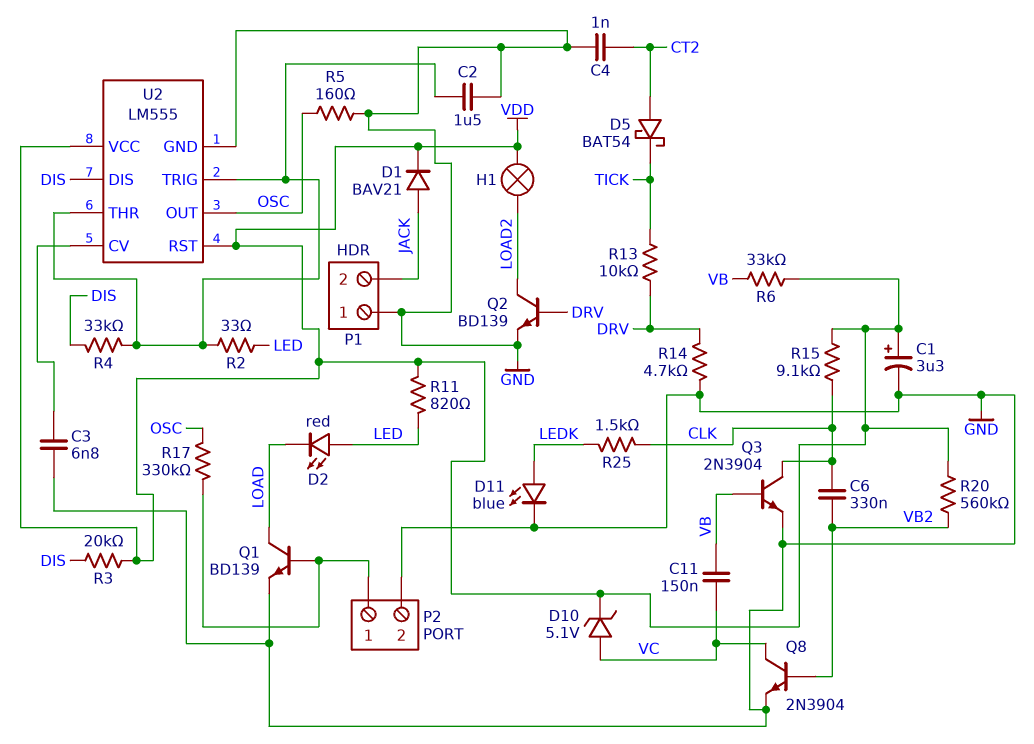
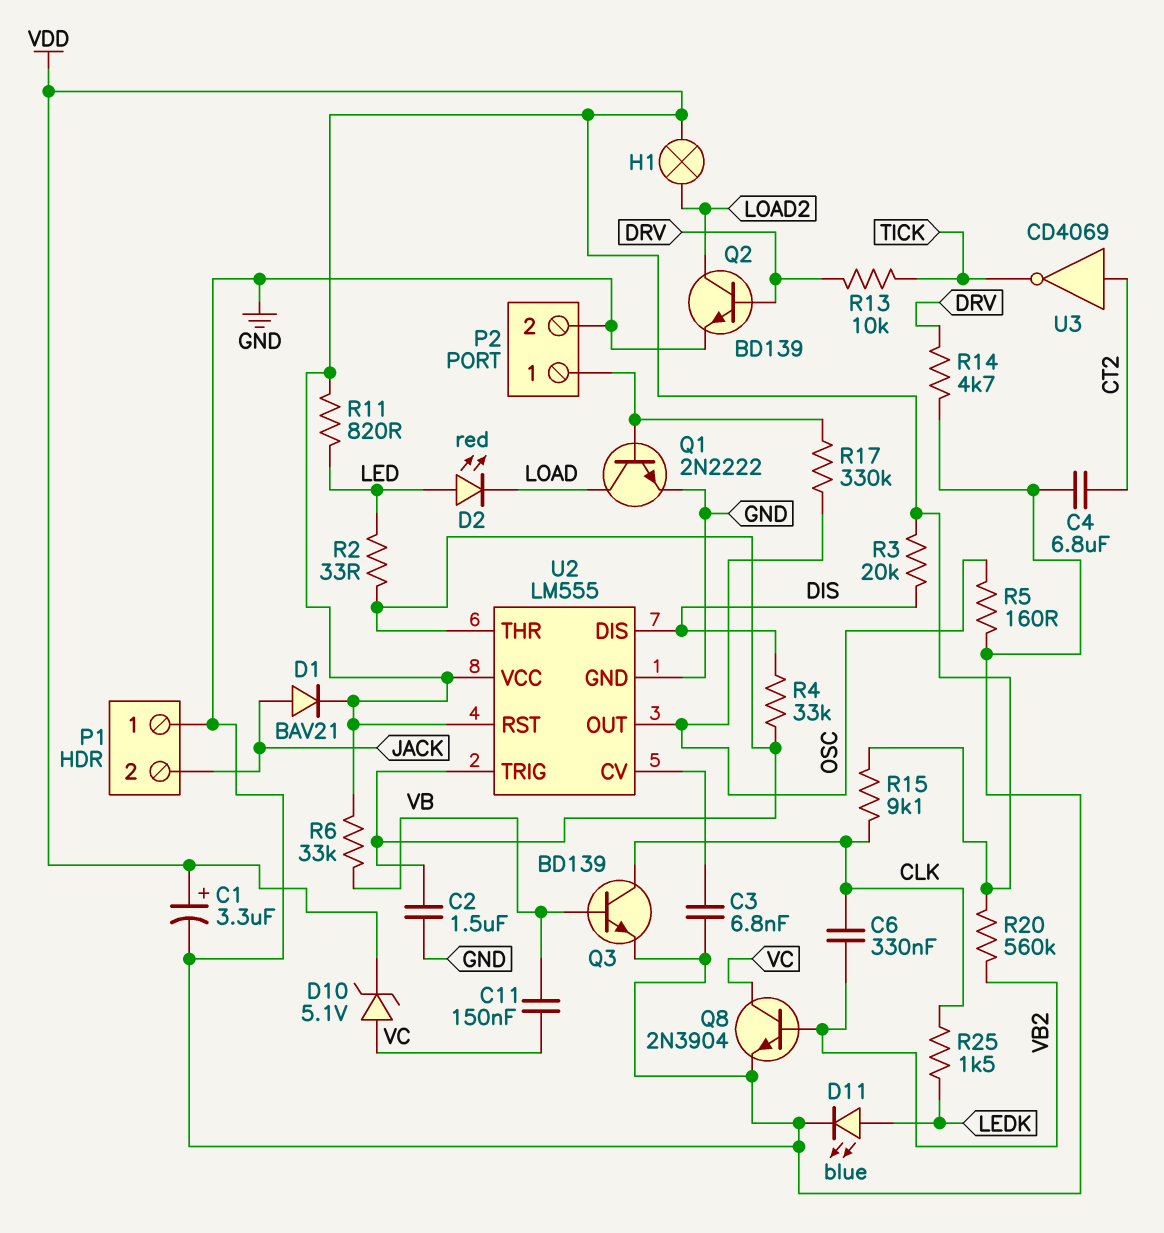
C4: 1nF (CT2, GND) -> 6.8uF (CT2, GND)
D5: schottky BAT54 (A CT2, K TICK) -> none
Q1: NPN BD139 (B P2/1, C LOAD, E GND) -> NPN 2N2222 (B P2/1, C LOAD, E GND)
Q3: NPN 2N3904 (B VB, C CLK, E GND) -> NPN BD139 (B VB, C CLK, E GND)
U3: none -> NOT CD4069 (in CT2, out TICK)

